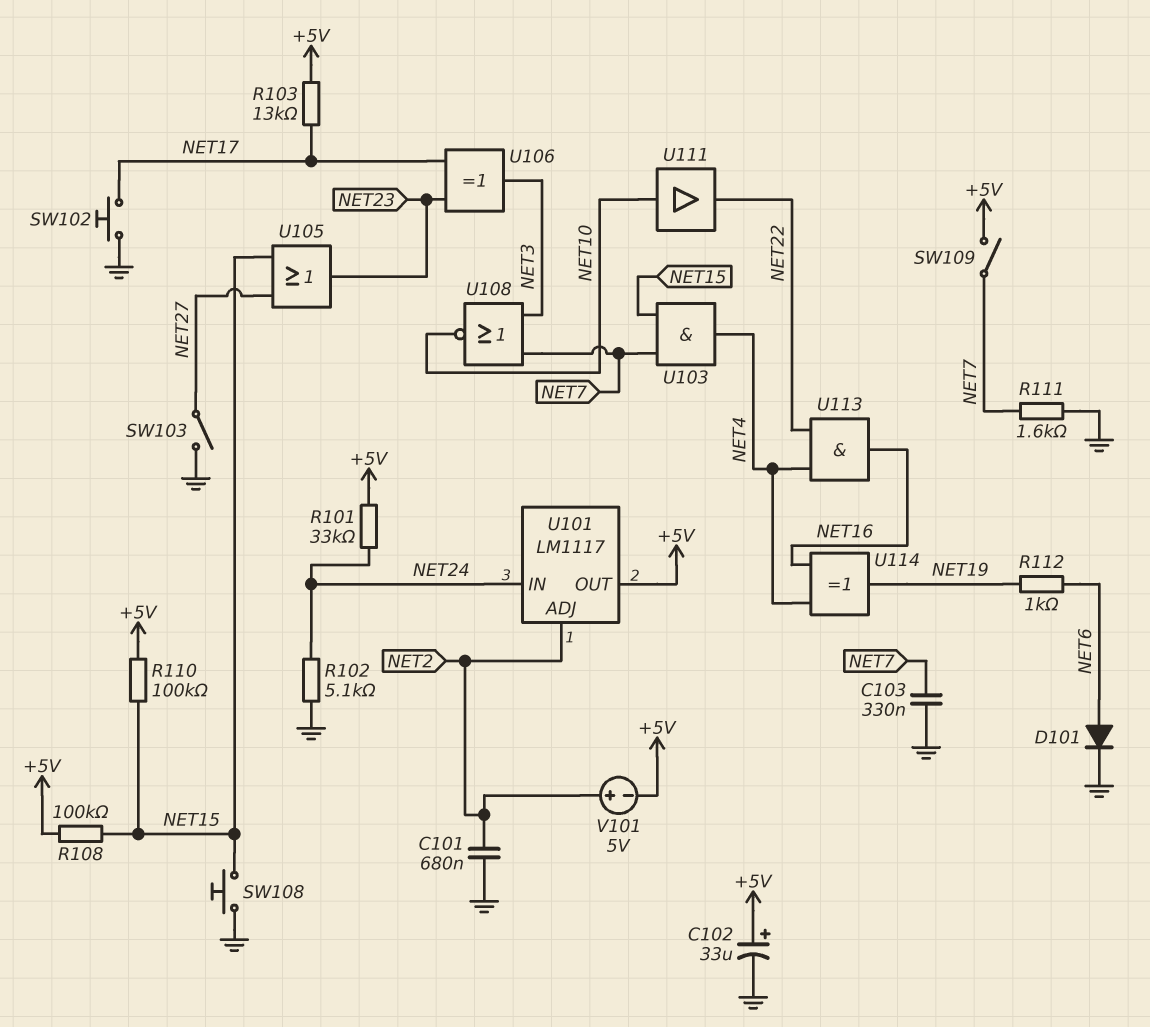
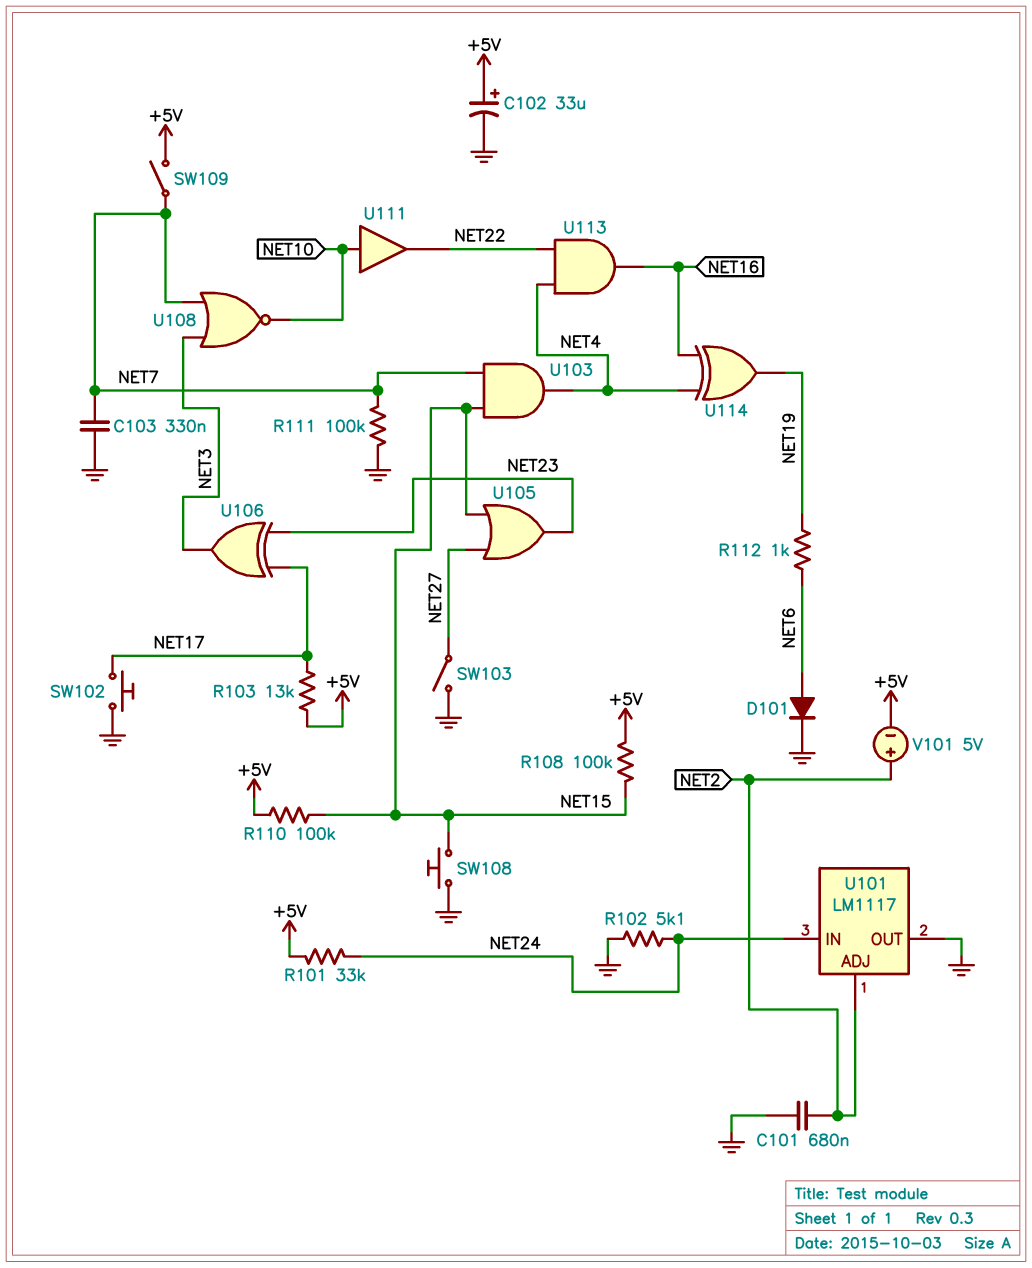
R111: 1.6k (GND, NET7) -> 100k (GND, NET7)
U101 pin OUT: +5V -> GND

